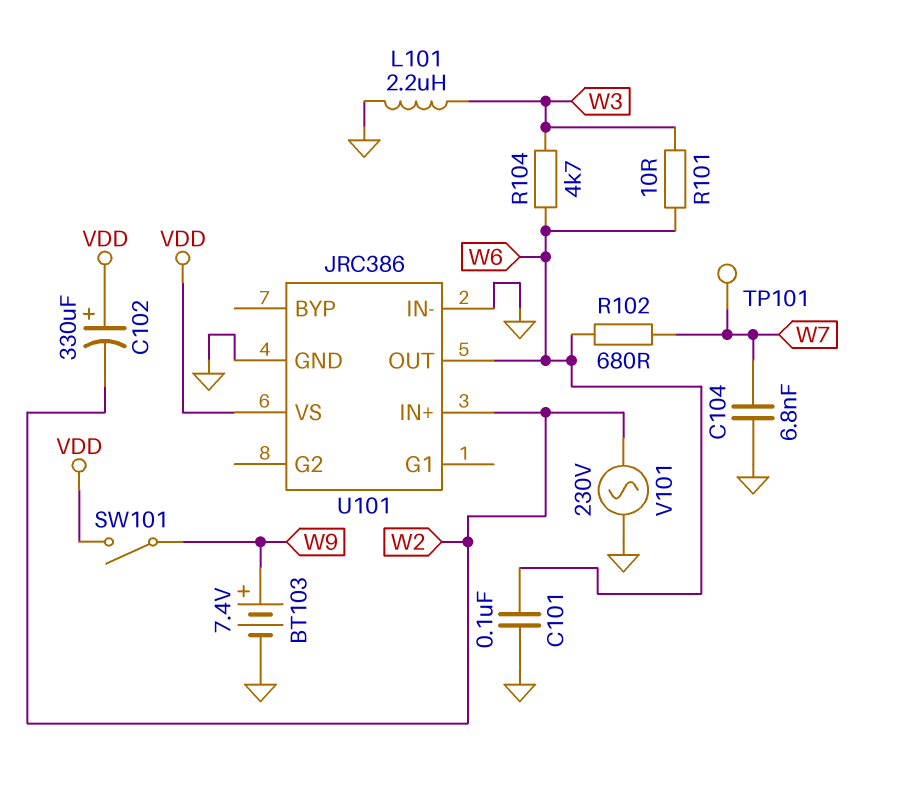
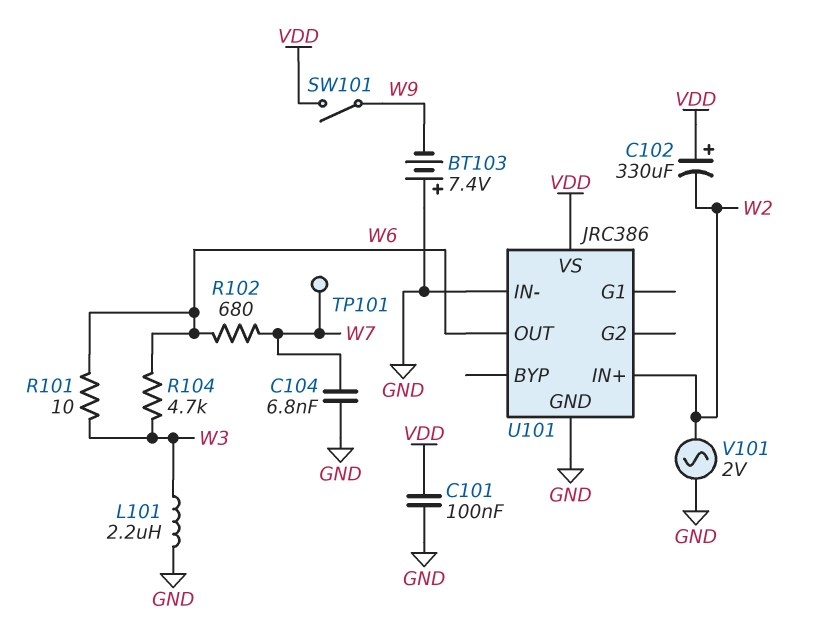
BT103: 7.4V (plus W9, minus GND) -> 7.4V (plus GND, minus W9)
C101: 100nF (GND, W6) -> 100nF (GND, VDD)
V101: AC 230V (GND, W2) -> AC 2V (GND, W2)

